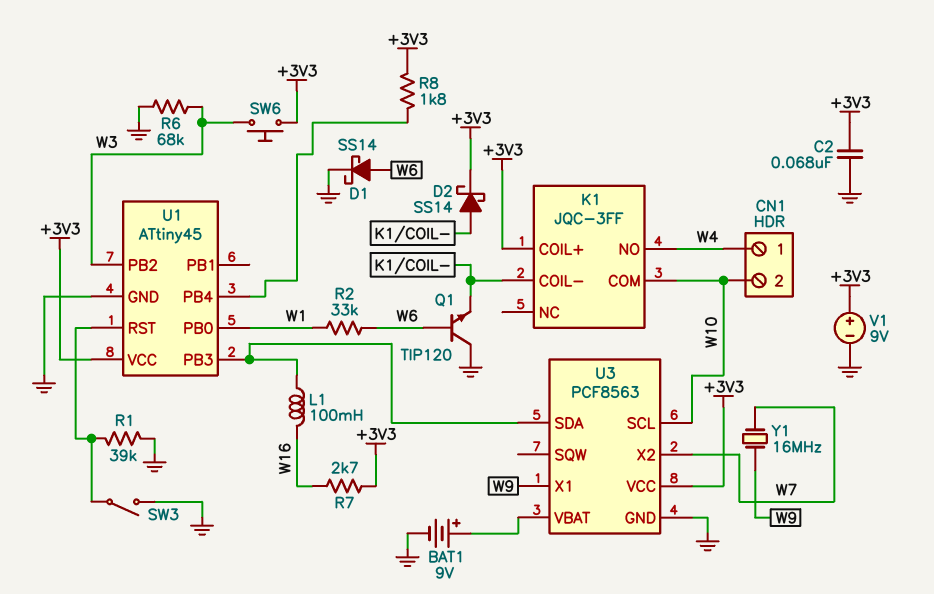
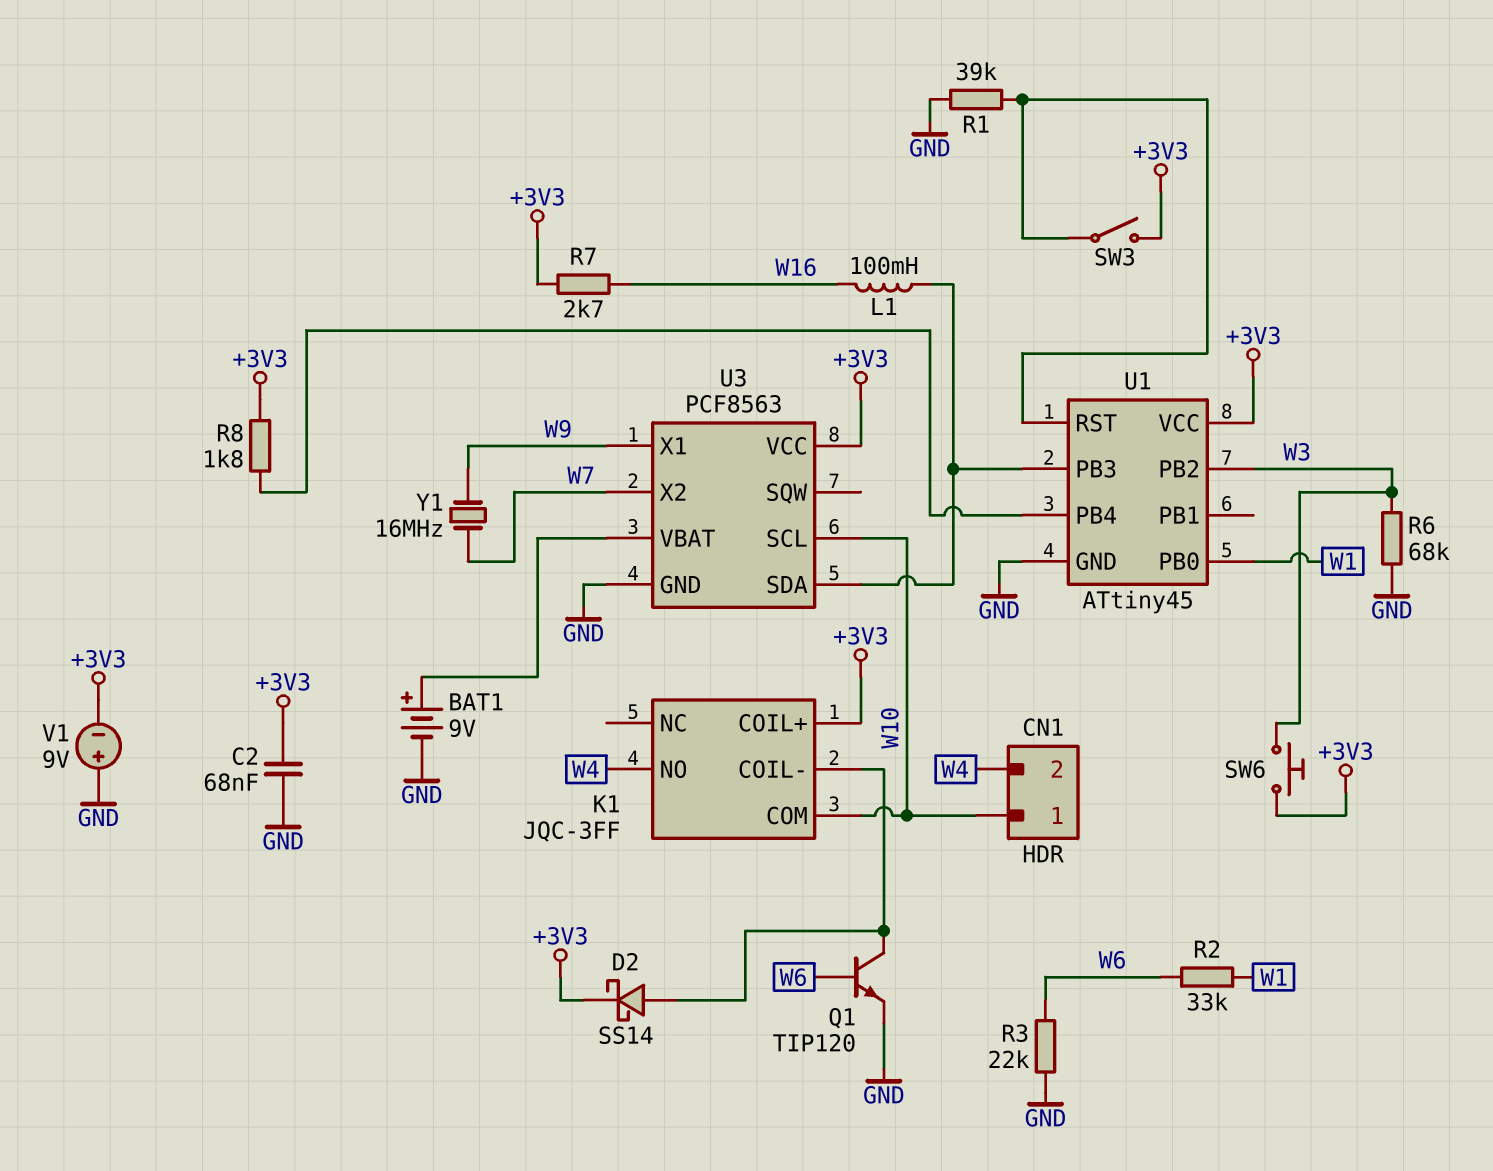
CN1 pin 1: W4 -> W10
CN1 pin 2: W10 -> W4
D1: schottky SS14 (A W6, K GND) -> none
Q1: NPN TIP120 (B W6, C GND, E K1/COIL-) -> NPN TIP120 (B W6, C K1/COIL-, E GND)
R3: none -> 22k (GND, W6)
SW3: switch (GND, U1/RST) -> switch (+3V3, U1/RST)
V1: 9V (plus +3V3, minus GND) -> 9V (plus GND, minus +3V3)

